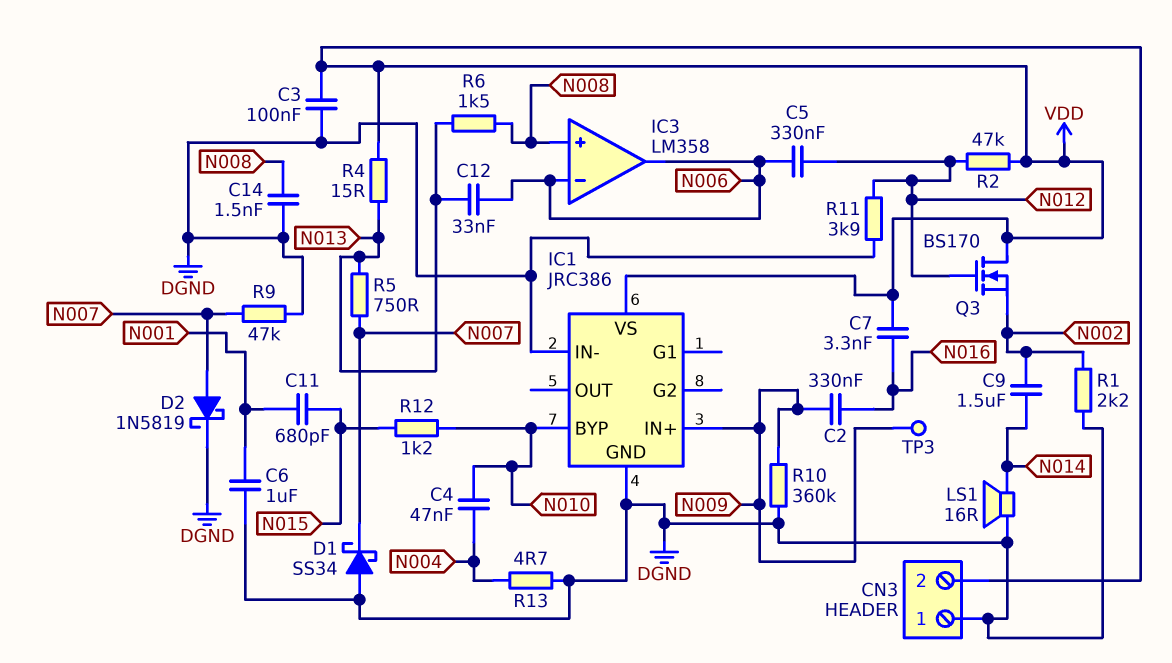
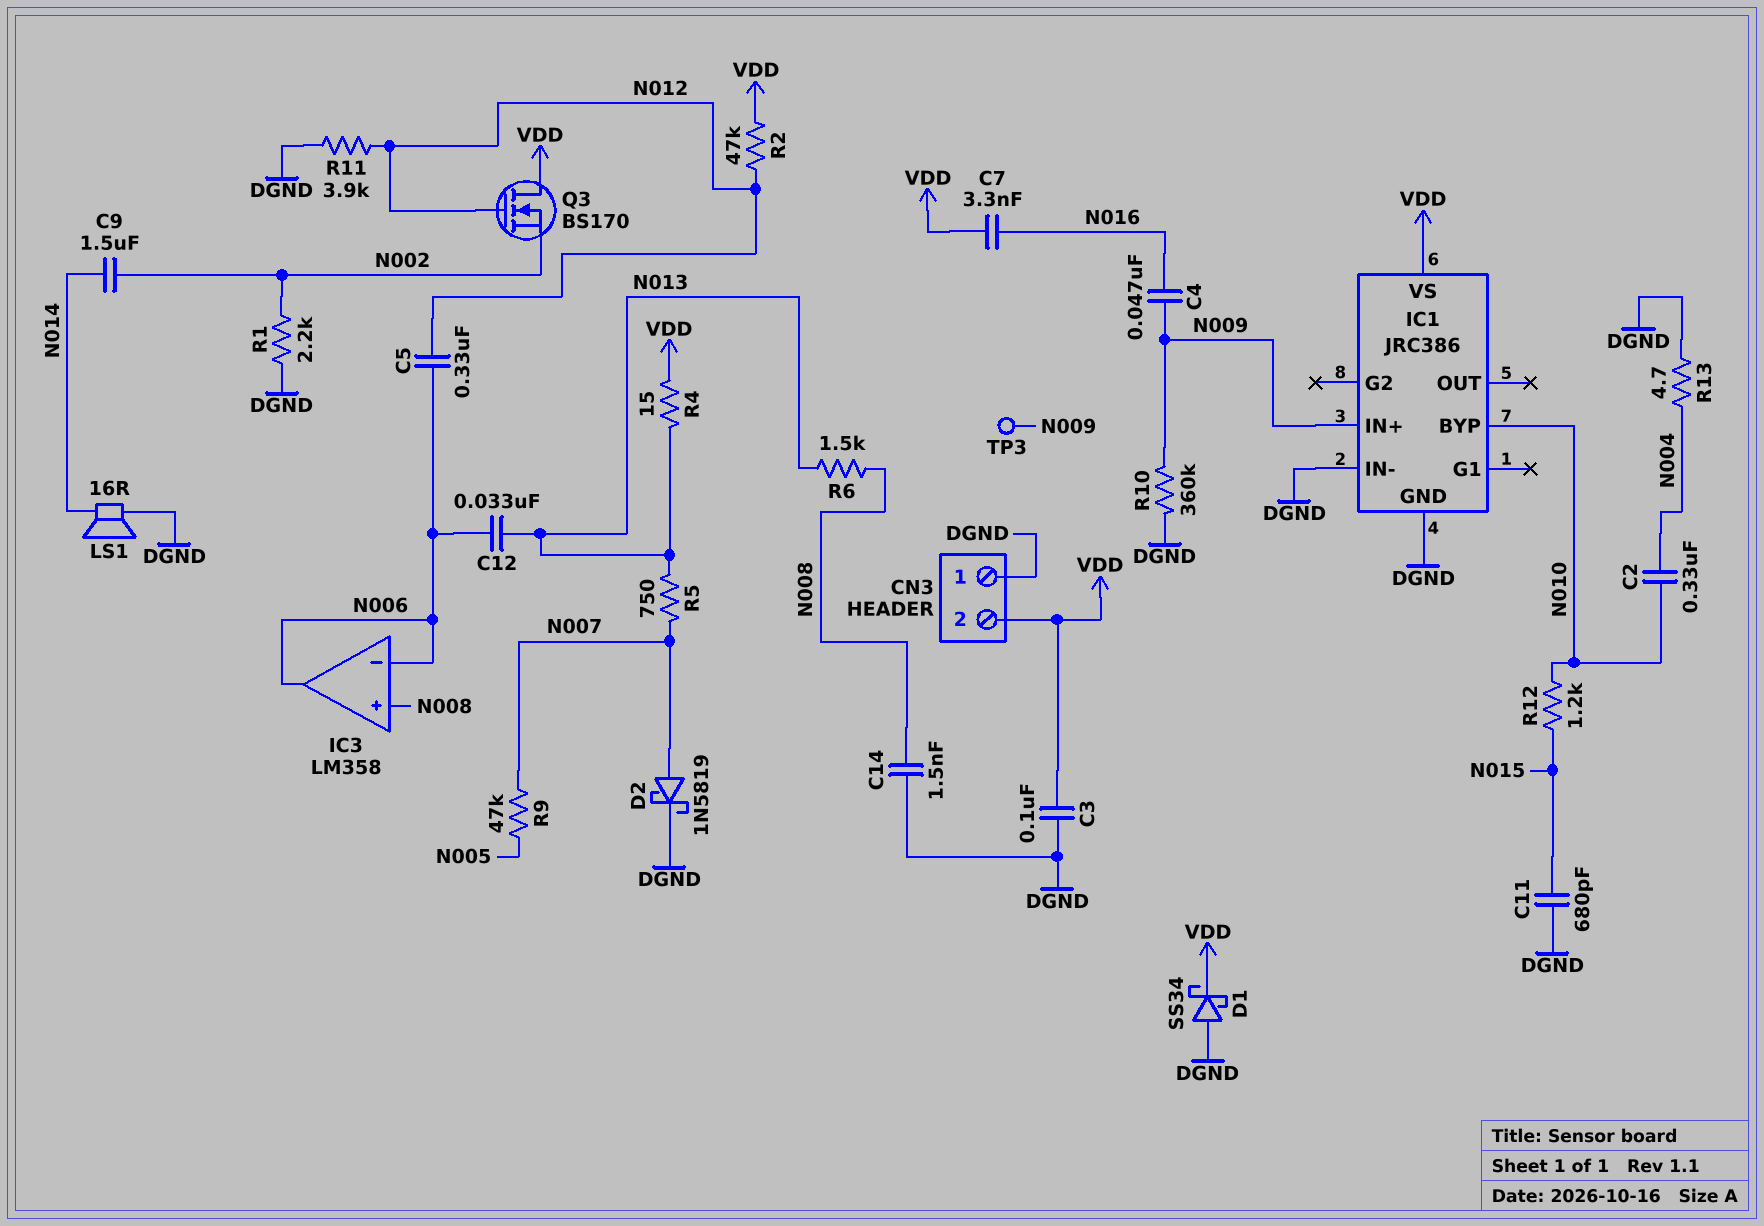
C2: 330nF (N009, N016) -> 330nF (N004, N010)
C4: 47nF (N004, N010) -> 47nF (N009, N016)
C6: 1uF (DGND, N001) -> none
C11: 680pF (N001, N015) -> 680pF (DGND, N015)
D1: schottky SS34 (A DGND, K N007) -> schottky SS34 (A DGND, K VDD)
R9: 47k (DGND, N007) -> 47k (N005, N007)

